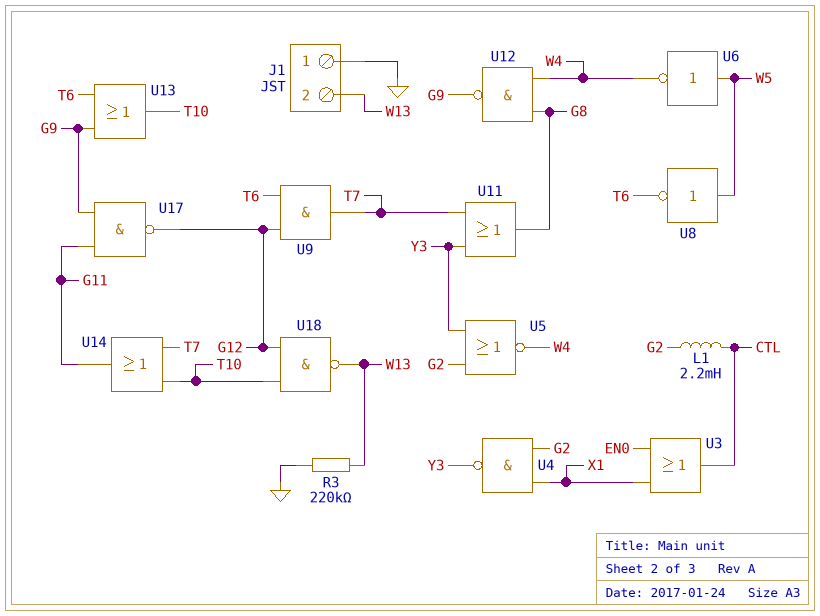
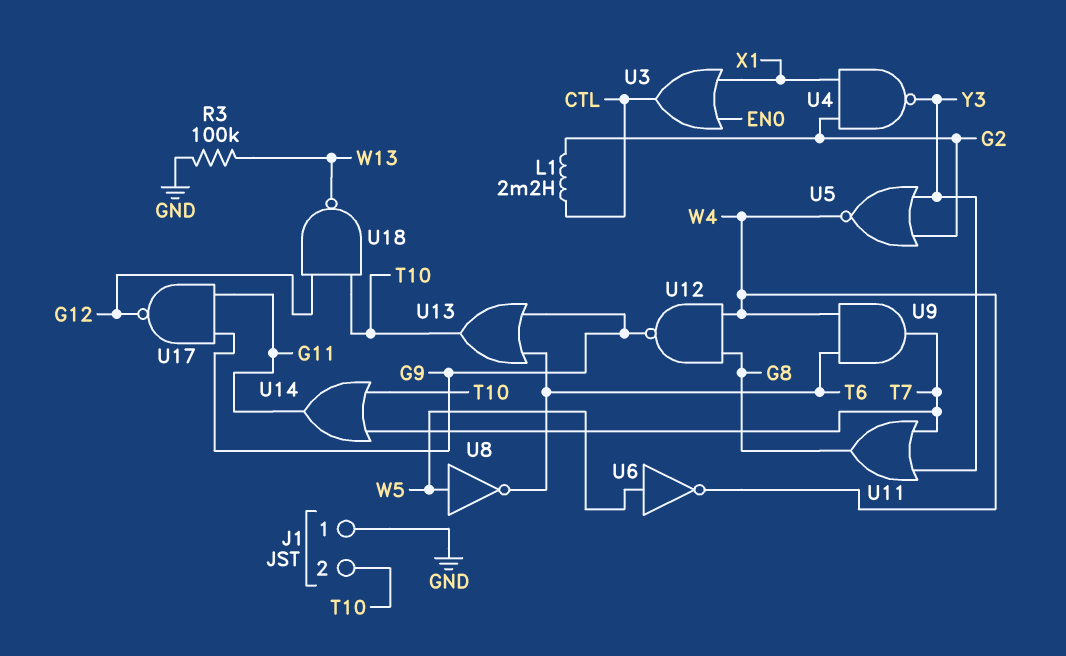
J1 pin 2: W13 -> T10
R3: 220k (GND, W13) -> 100k (GND, W13)
U9: AND (in G12, in T6, out T7) -> AND (in T6, in W4, out T7)

